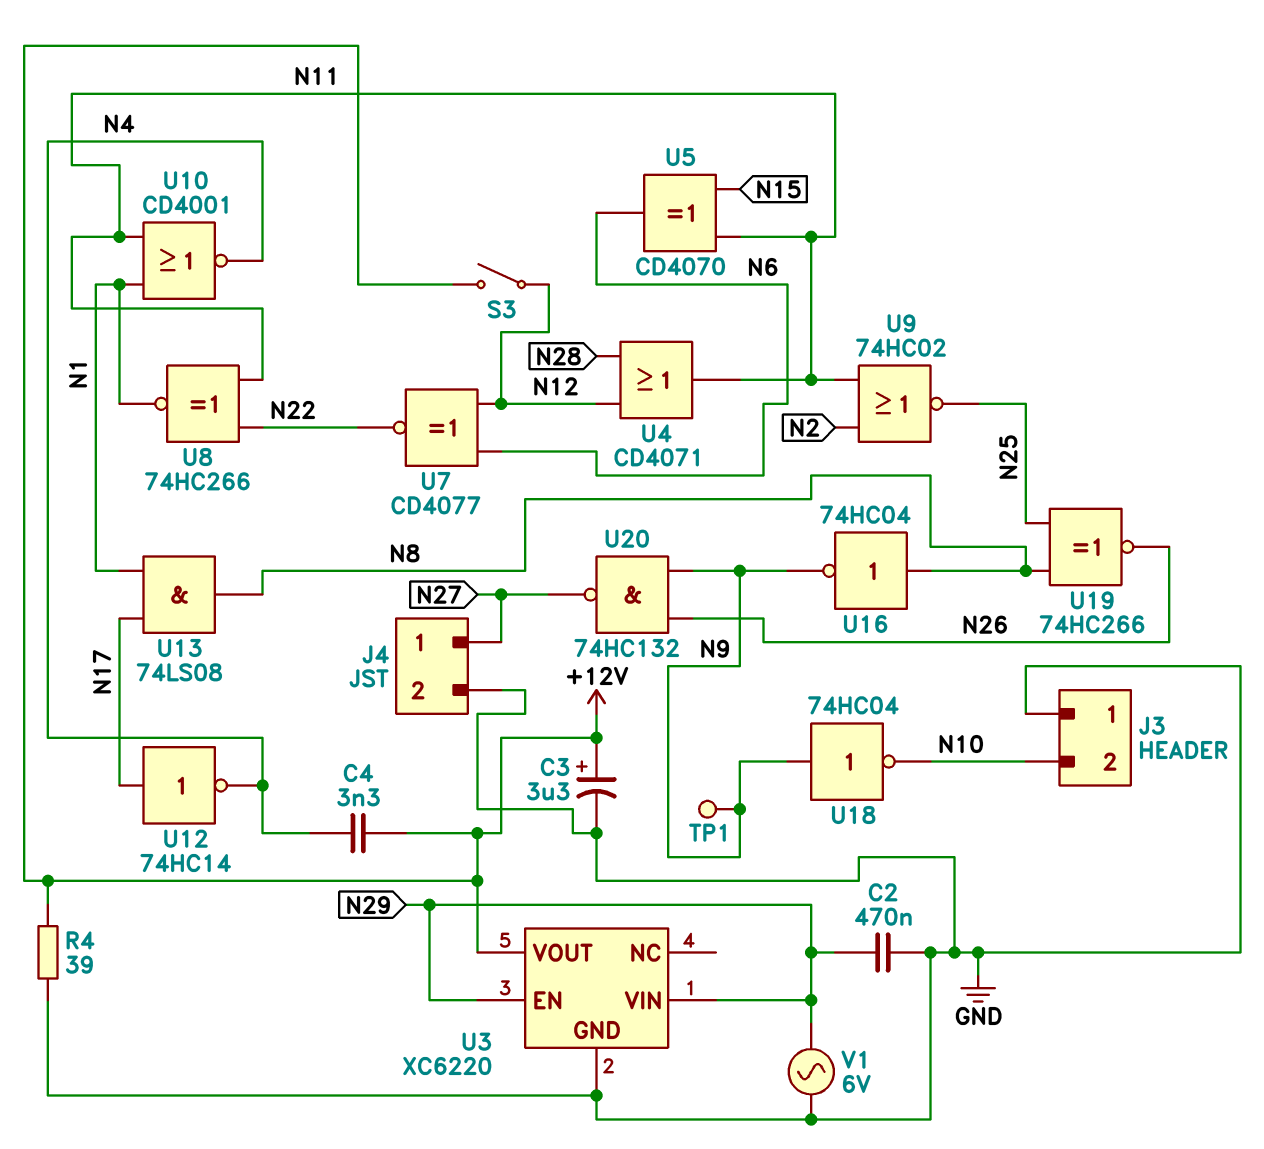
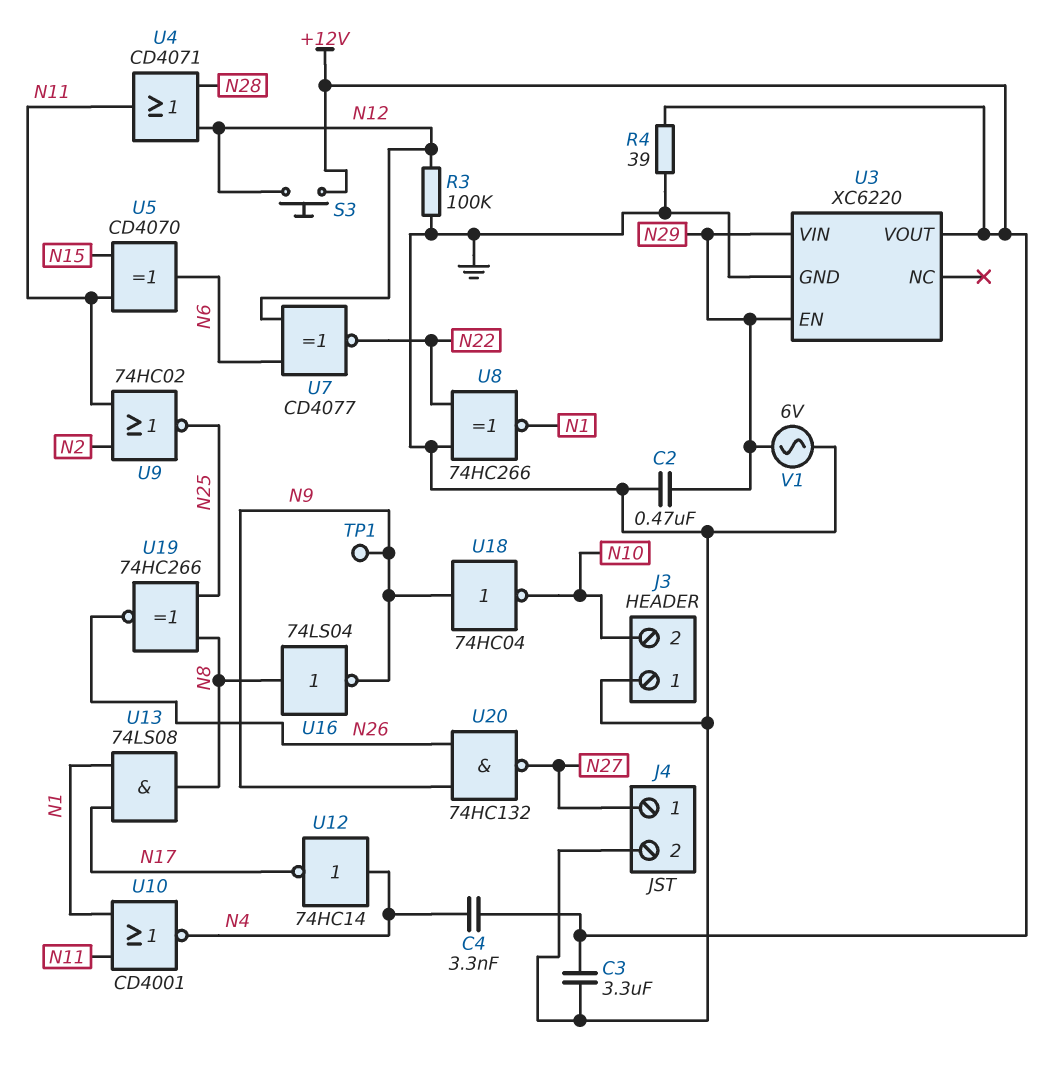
C3: 3.3uF (plus +12V, minus GND) -> 3.3uF (+12V, GND)
R3: none -> 100k (GND, N12)
S3: switch (+12V, N12) -> button (+12V, N12)
U8: XNOR 74HC266 (in N11, in N22, out N1) -> XNOR 74HC266 (in GND, in N22, out N1)
U12: NOT 74HC14 (in N17, out N4) -> NOT 74HC14 (in N4, out N17)
U16: NOT 74HC04 (in N8, out N9) -> NOT 74LS04 (in N8, out N9)

